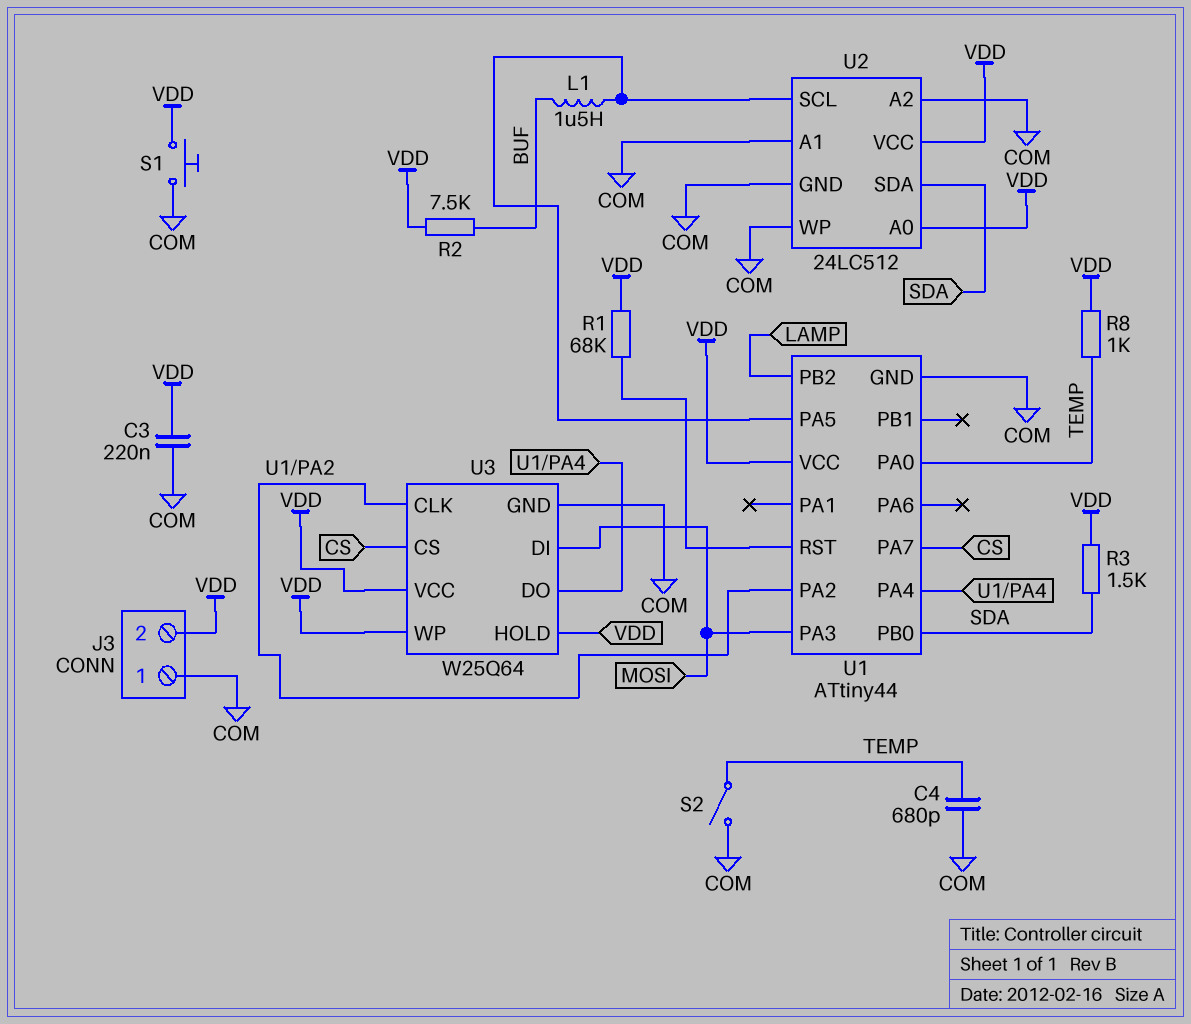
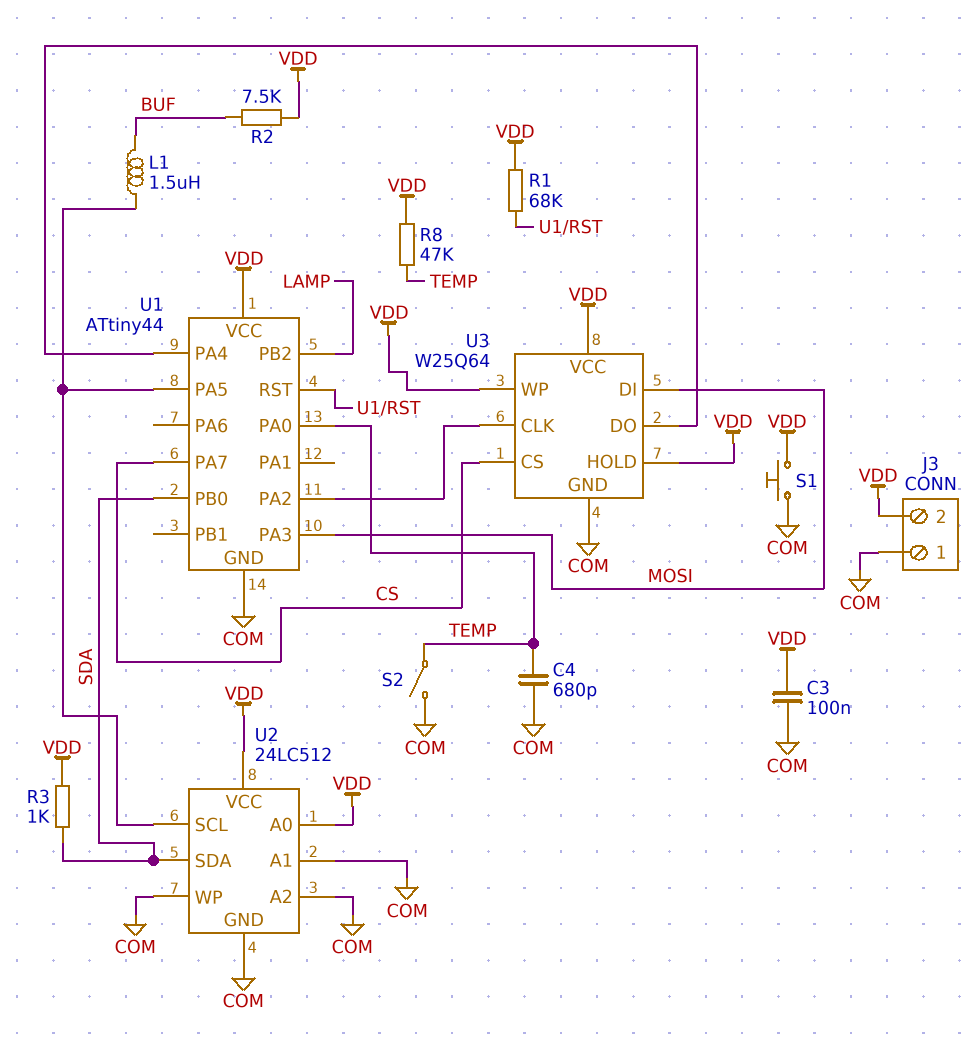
C3: 220nF (COM, VDD) -> 100nF (COM, VDD)
R3: 1.5k (SDA, VDD) -> 1k (SDA, VDD)
R8: 1k (TEMP, VDD) -> 47k (TEMP, VDD)

